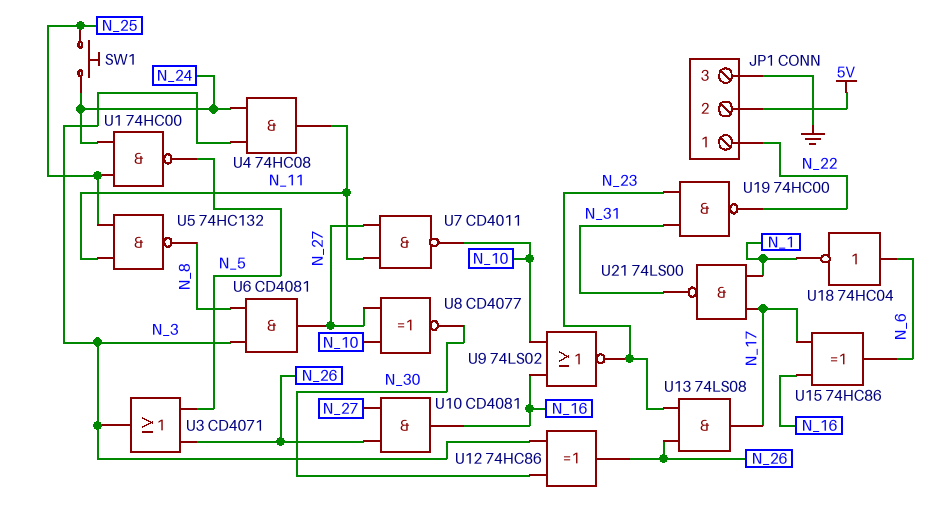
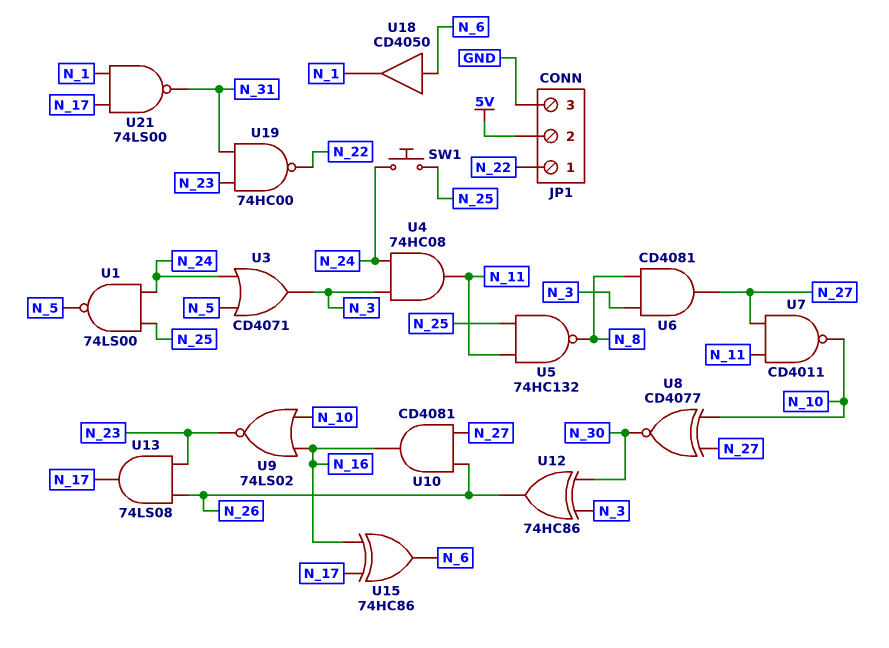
U1: NAND 74HC00 (in N_24, in N_25, out N_5) -> NAND 74LS00 (in N_24, in N_25, out N_5)
U3: OR CD4071 (in N_5, in N_26, out N_3) -> OR CD4071 (in N_5, in N_24, out N_3)
U18: NOT 74HC04 (in N_6, out N_1) -> buffer CD4050 (in N_6, out N_1)

